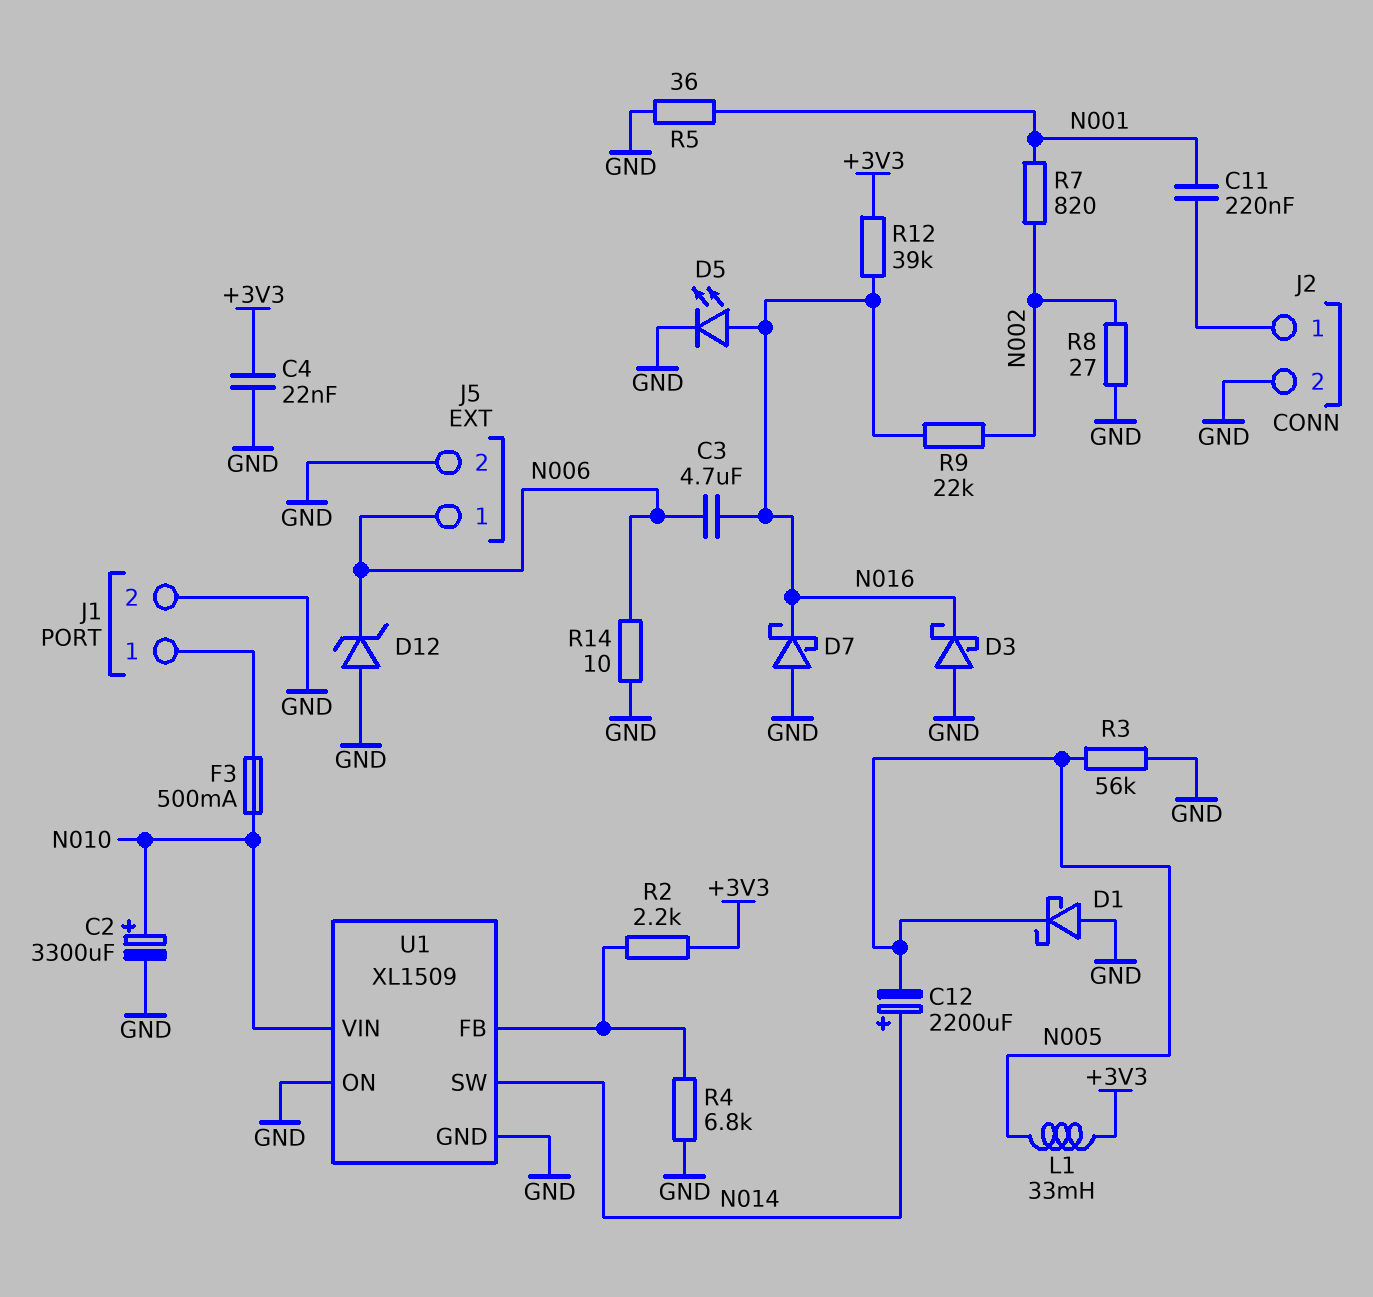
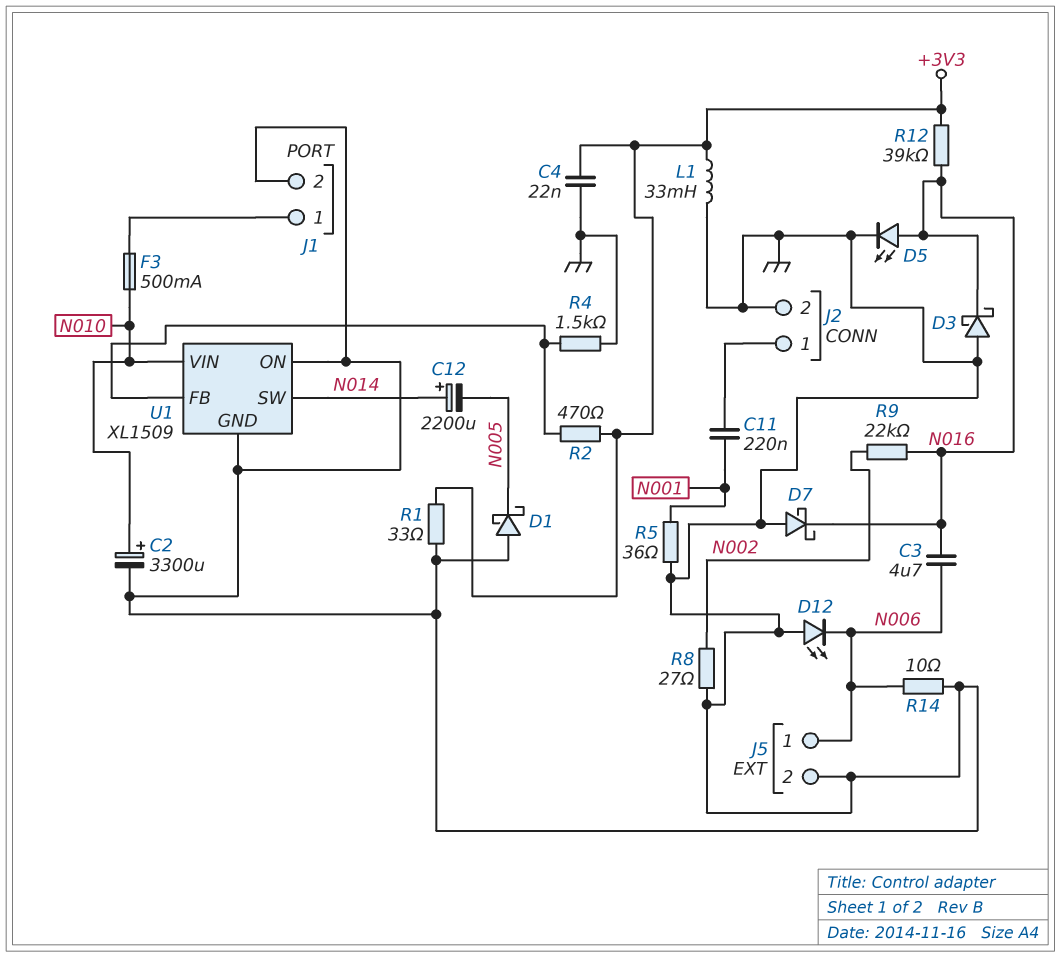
D12: zener (A GND, K N006) -> LED (A GND, K N006)
L1: 33mH (+3V3, N005) -> 33mH (+3V3, GND)
R1: none -> 33 (+3V3, GND)
R2: 2.2k (+3V3, U1/FB) -> 470 (+3V3, U1/FB)
R3: 56k (GND, N005) -> none
R4: 6.8k (GND, U1/FB) -> 1.5k (GND, U1/FB)
R7: 820 (N001, N002) -> none

